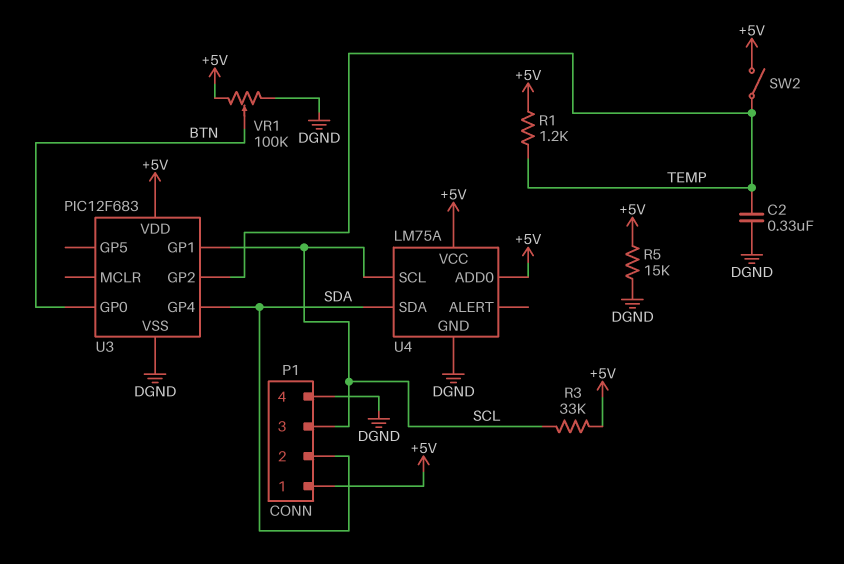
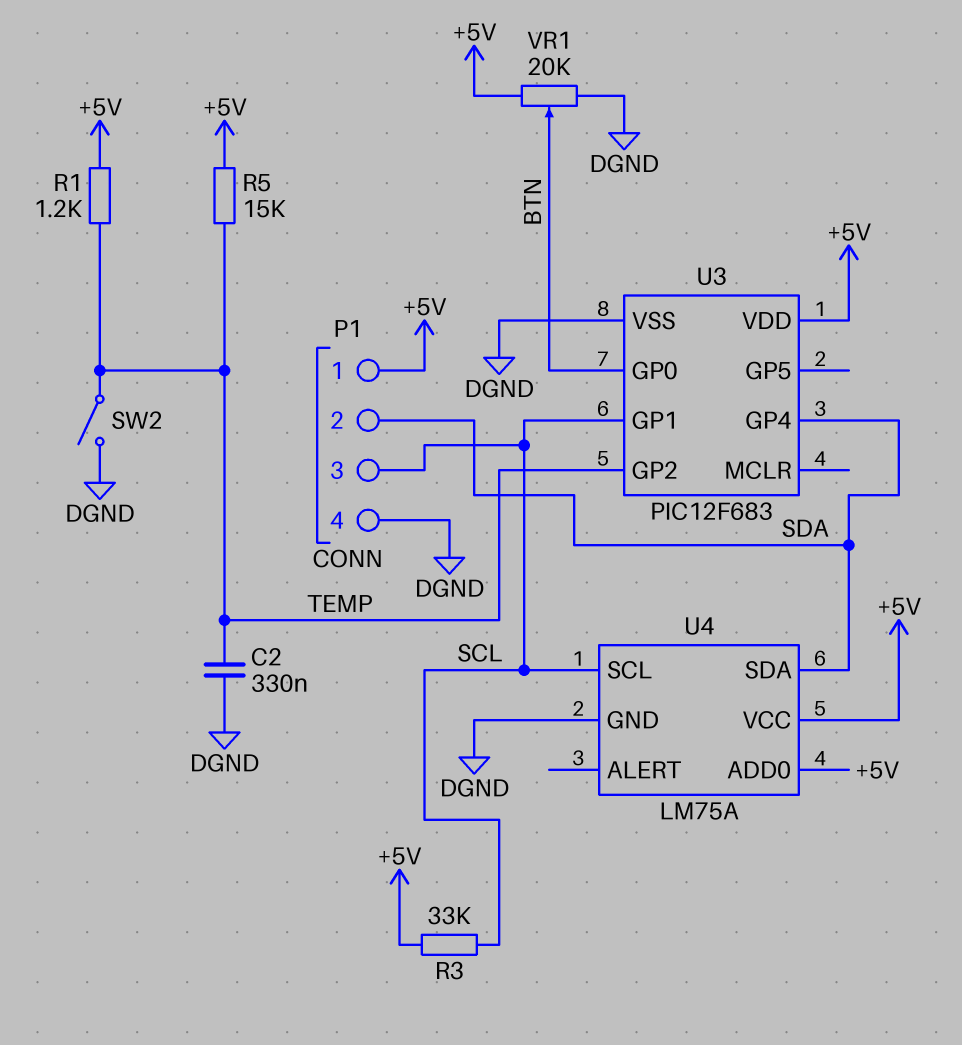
R5: 15k (+5V, DGND) -> 15k (+5V, TEMP)
SW2: switch (+5V, TEMP) -> switch (DGND, TEMP)
VR1: 100k (+5V, DGND, wiper BTN) -> 20k (+5V, DGND, wiper BTN)

